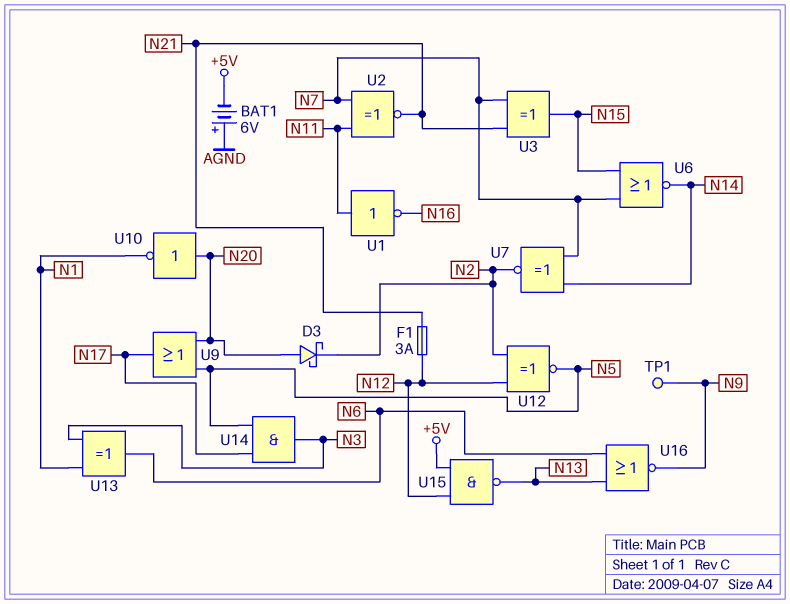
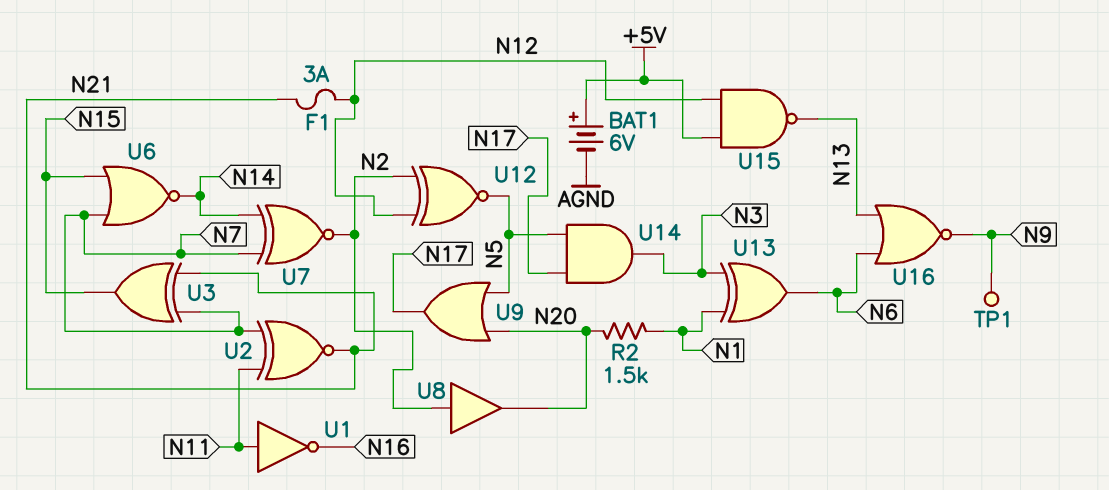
BAT1: 6V (plus AGND, minus +5V) -> 6V (plus +5V, minus AGND)
D3: schottky (A N20, K N2) -> none
R2: none -> 1.5k (N1, N20)
U8: none -> buffer (in N2, out N20)
U10: NOT (in N20, out N1) -> none

